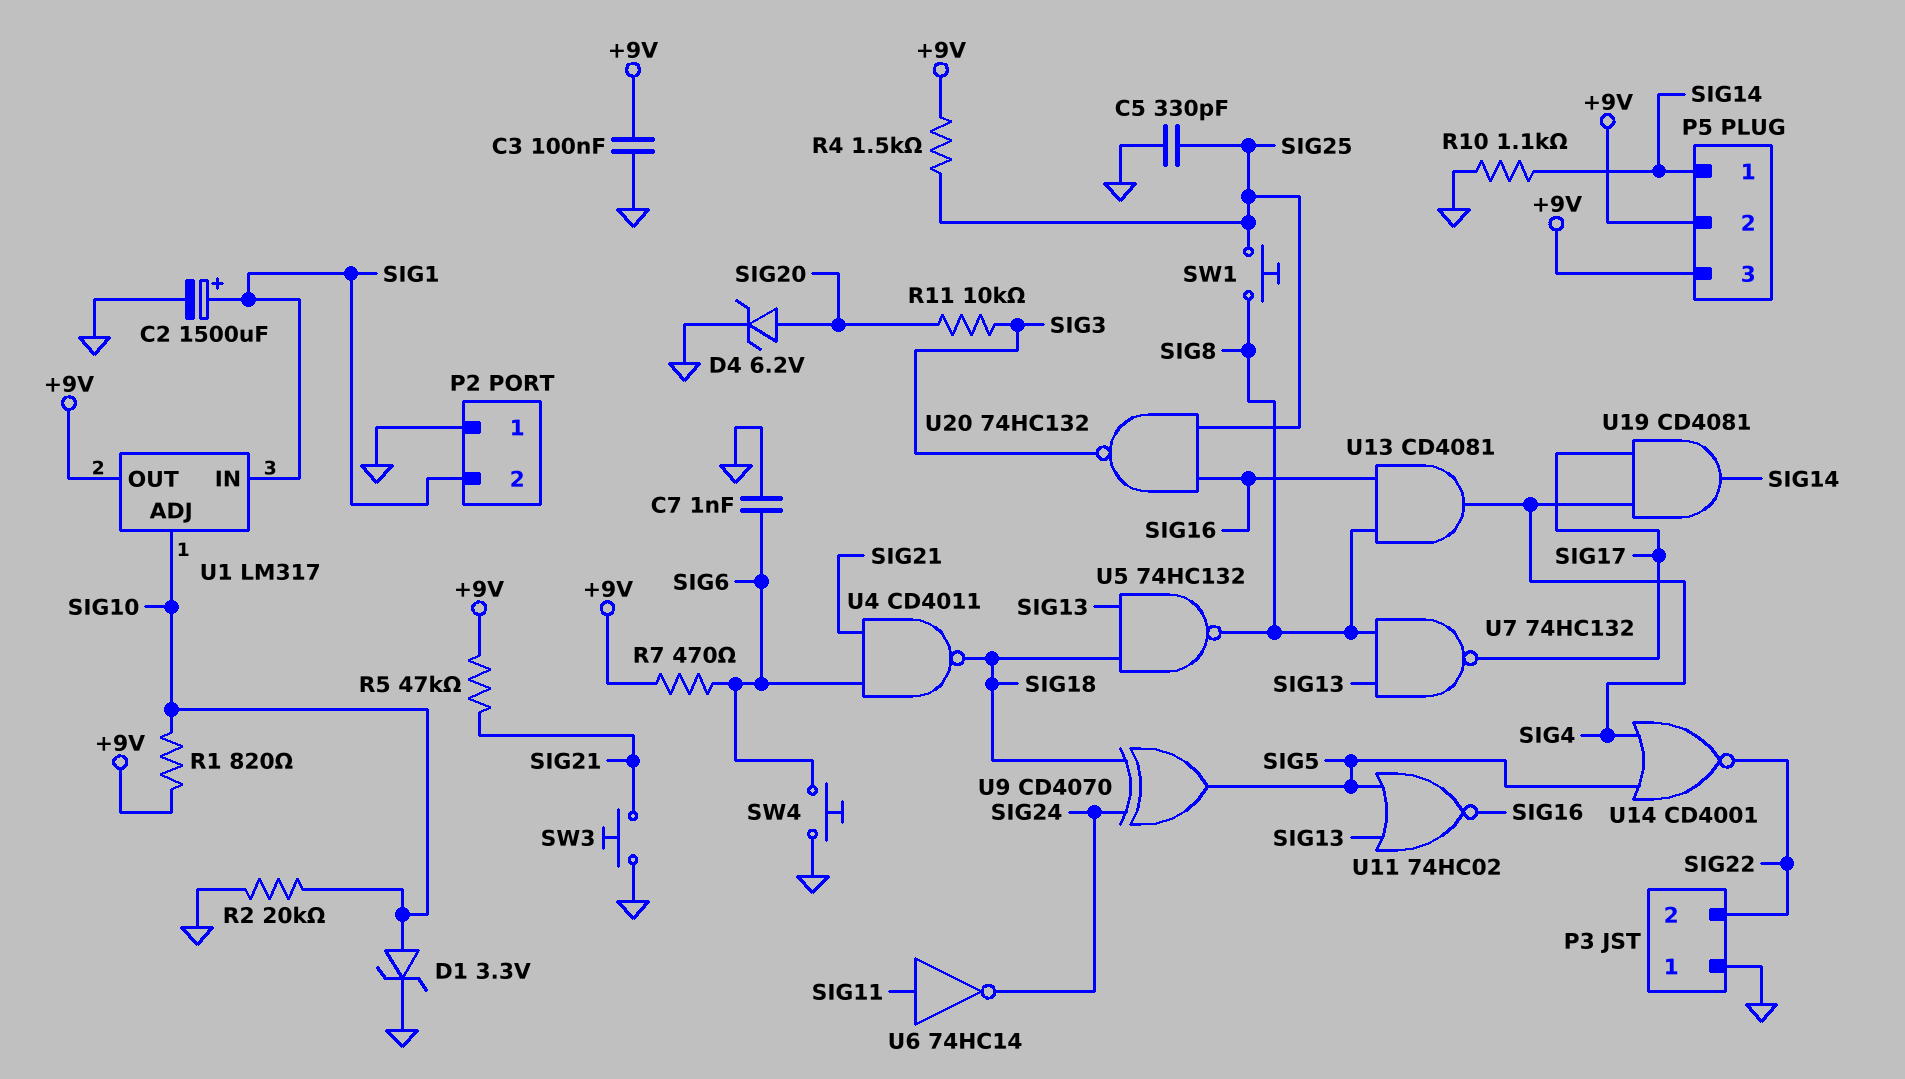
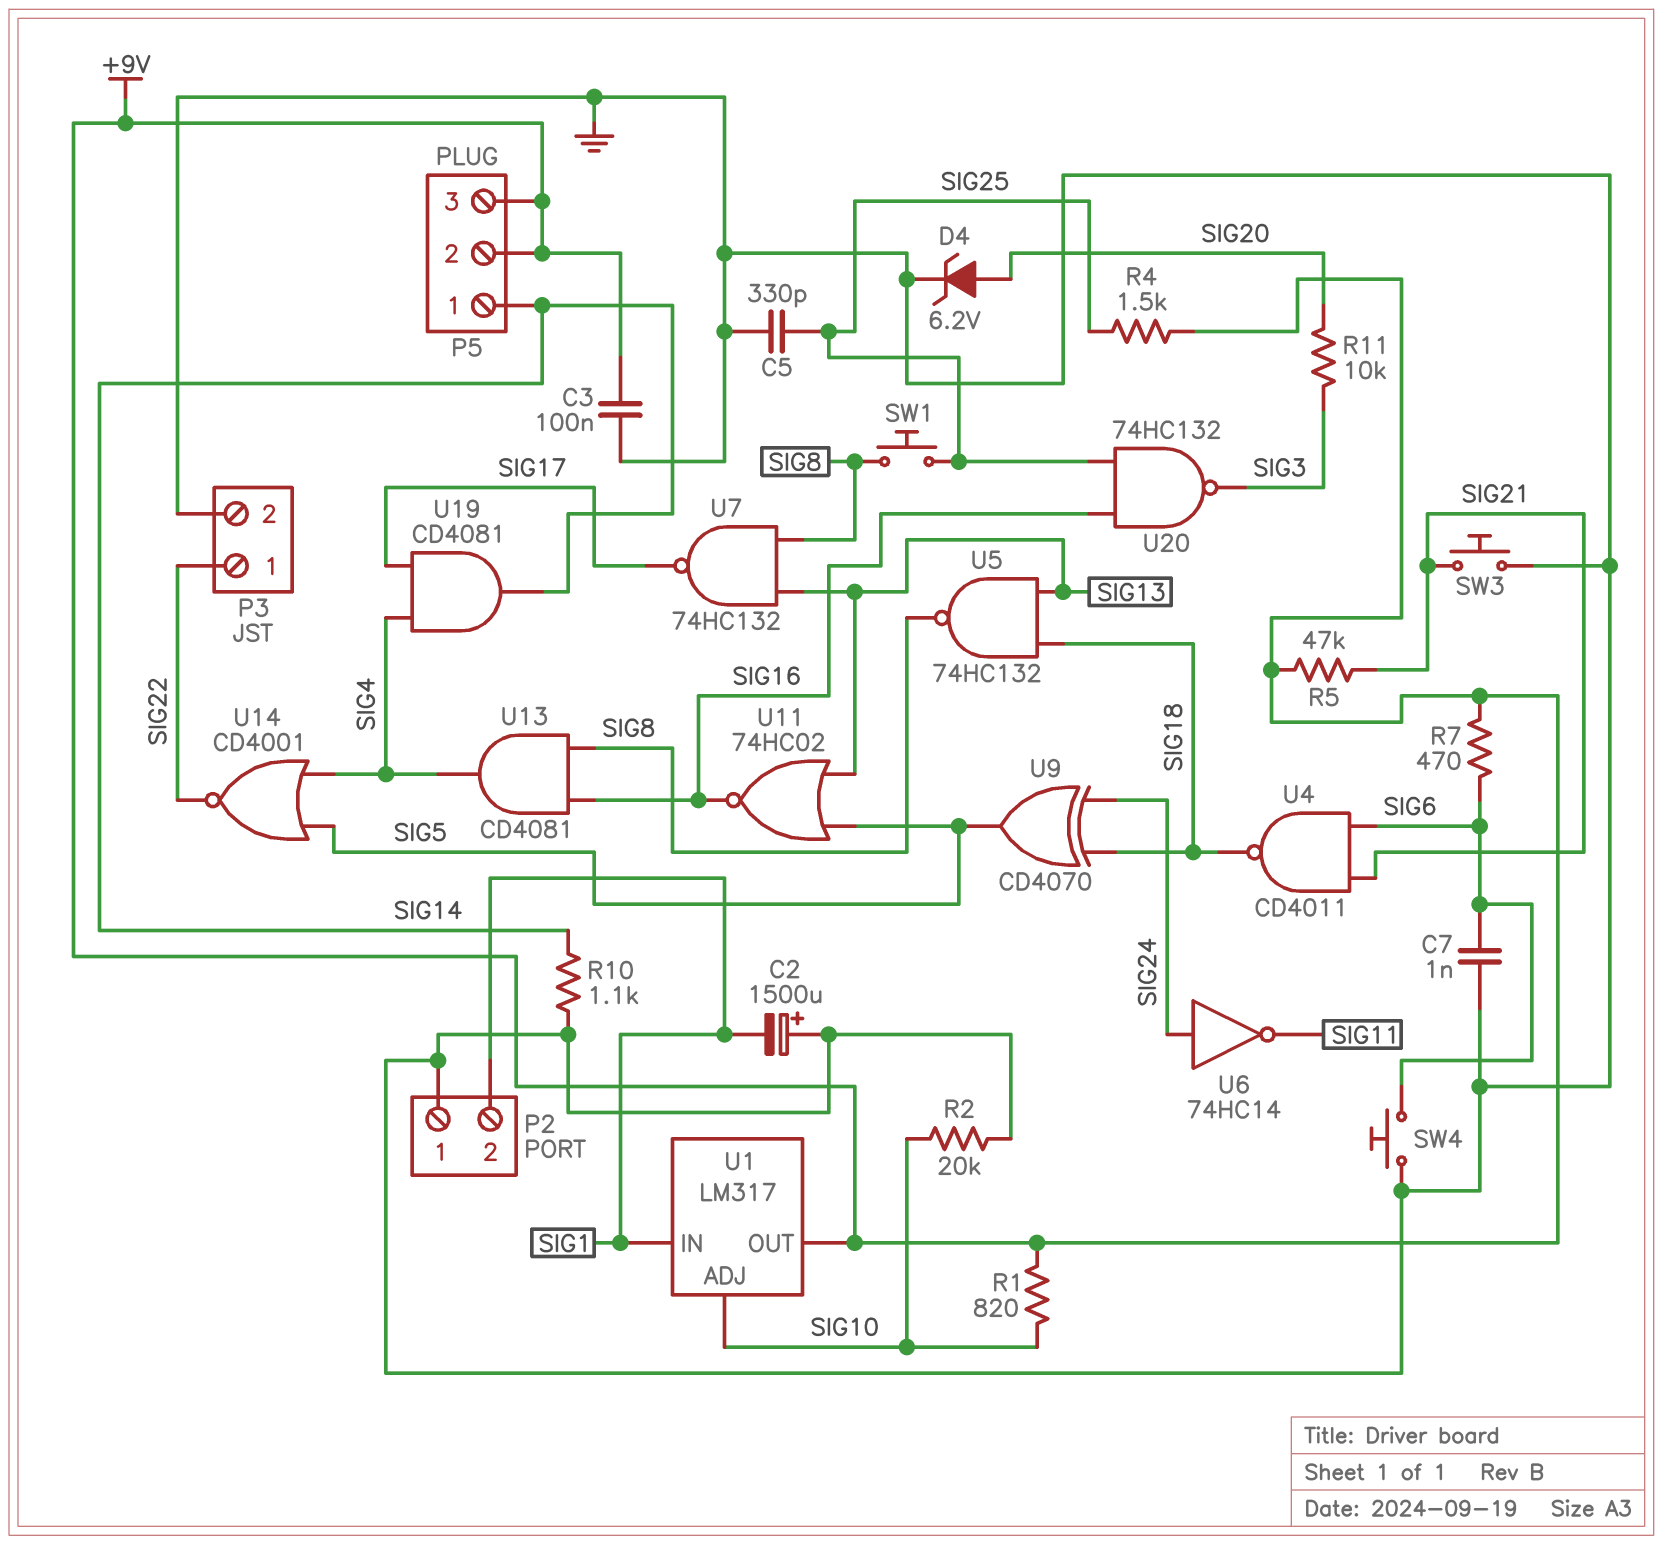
C2: 1500uF (plus SIG1, minus GND) -> 1500uF (plus GND, minus SIG1)
D1: zener 3.3V (A SIG10, K GND) -> none
P3 pin 1: GND -> SIG22
P3 pin 2: SIG22 -> GND
U6: NOT 74HC14 (in SIG11, out SIG24) -> NOT 74HC14 (in SIG24, out SIG11)

